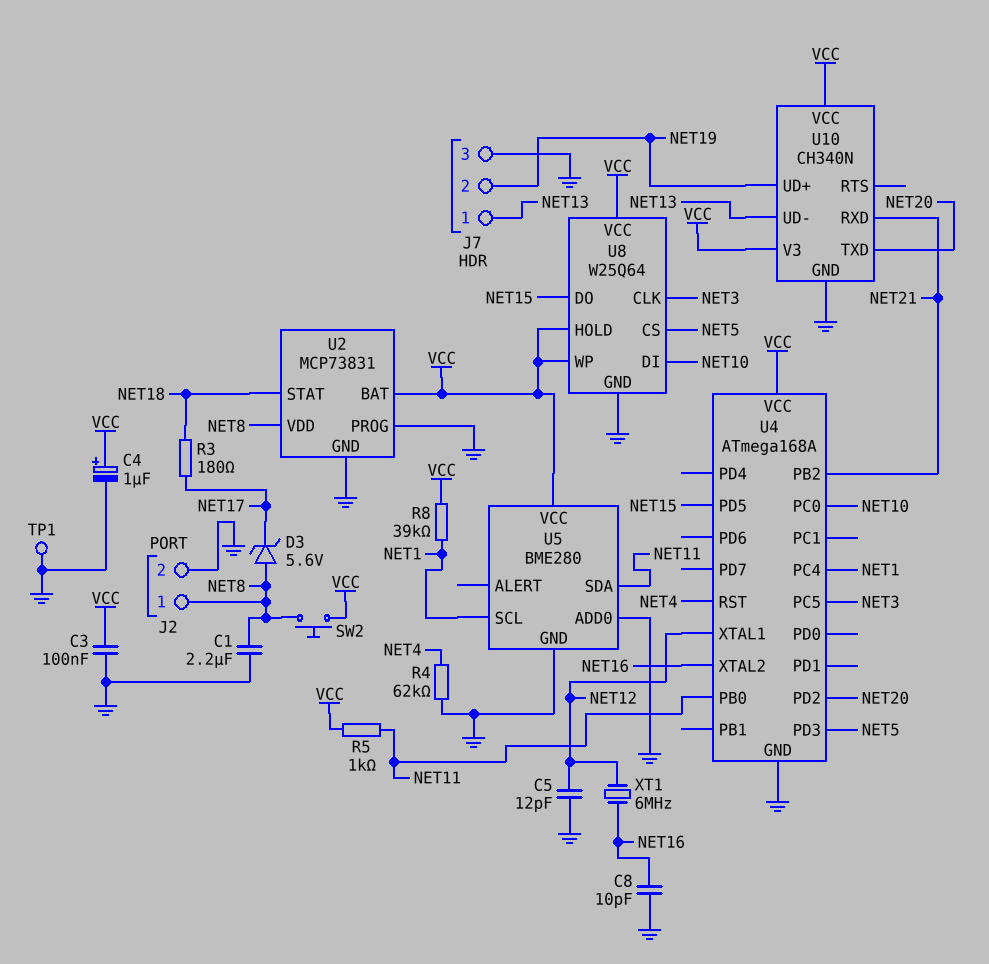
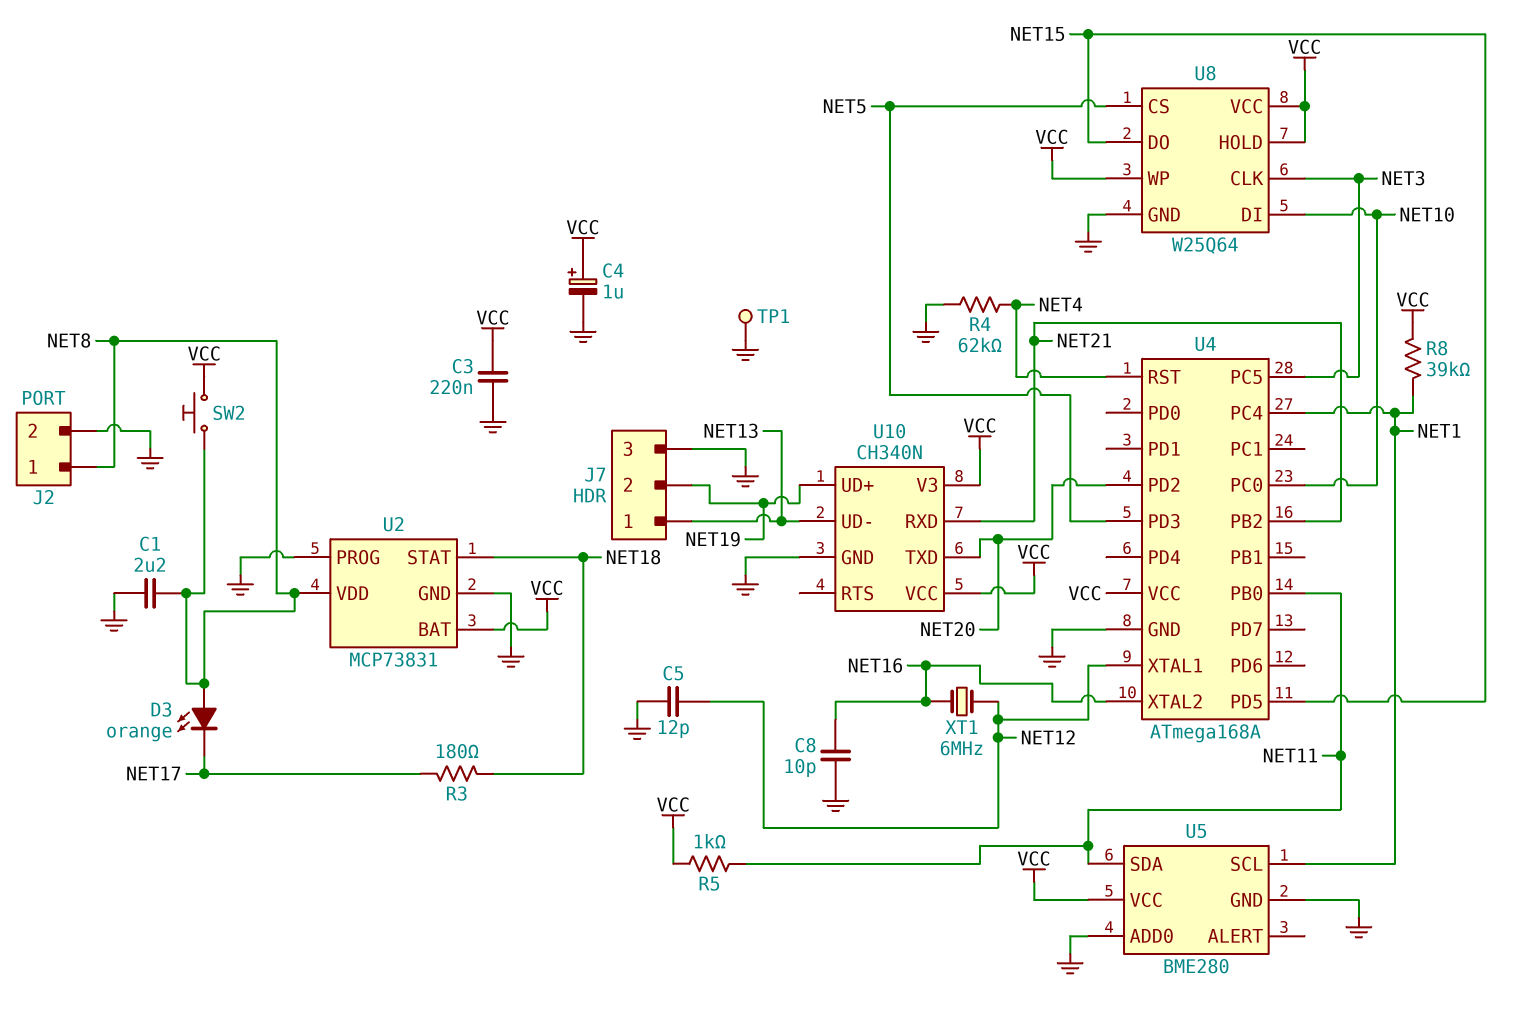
C3: 100nF (GND, VCC) -> 220nF (GND, VCC)
D3: zener 5.6V (A NET8, K NET17) -> LED orange (A NET8, K NET17)

